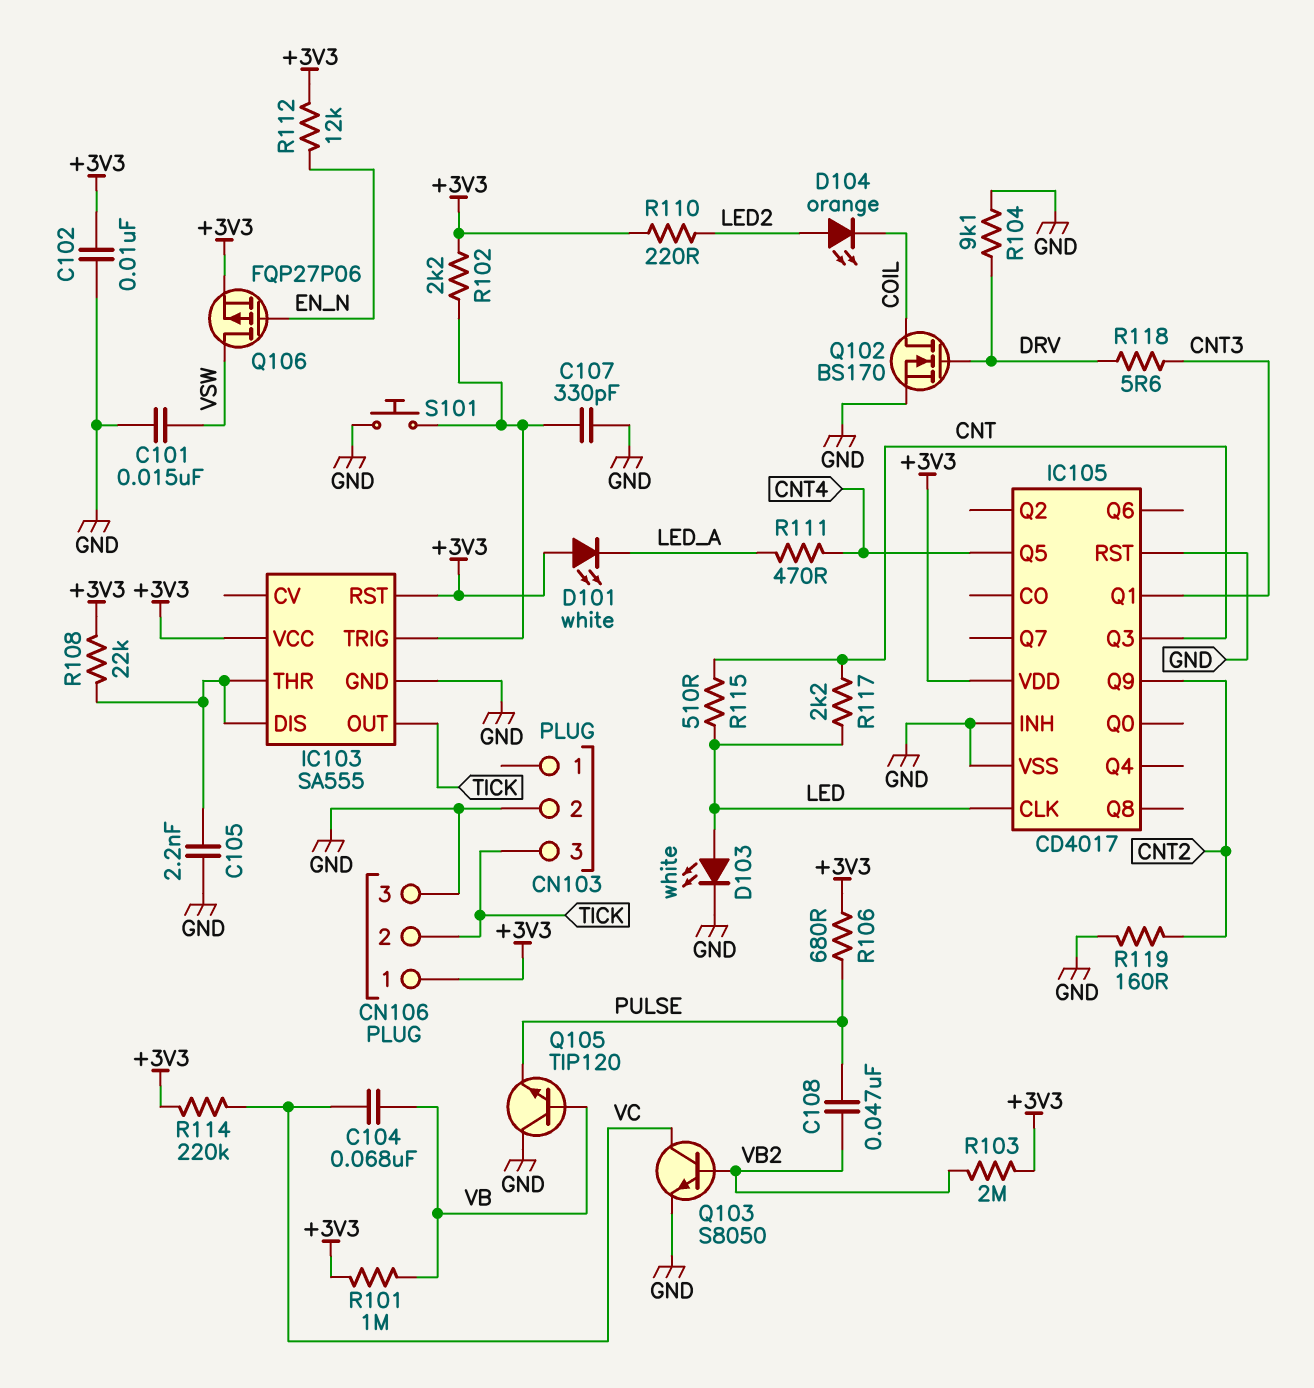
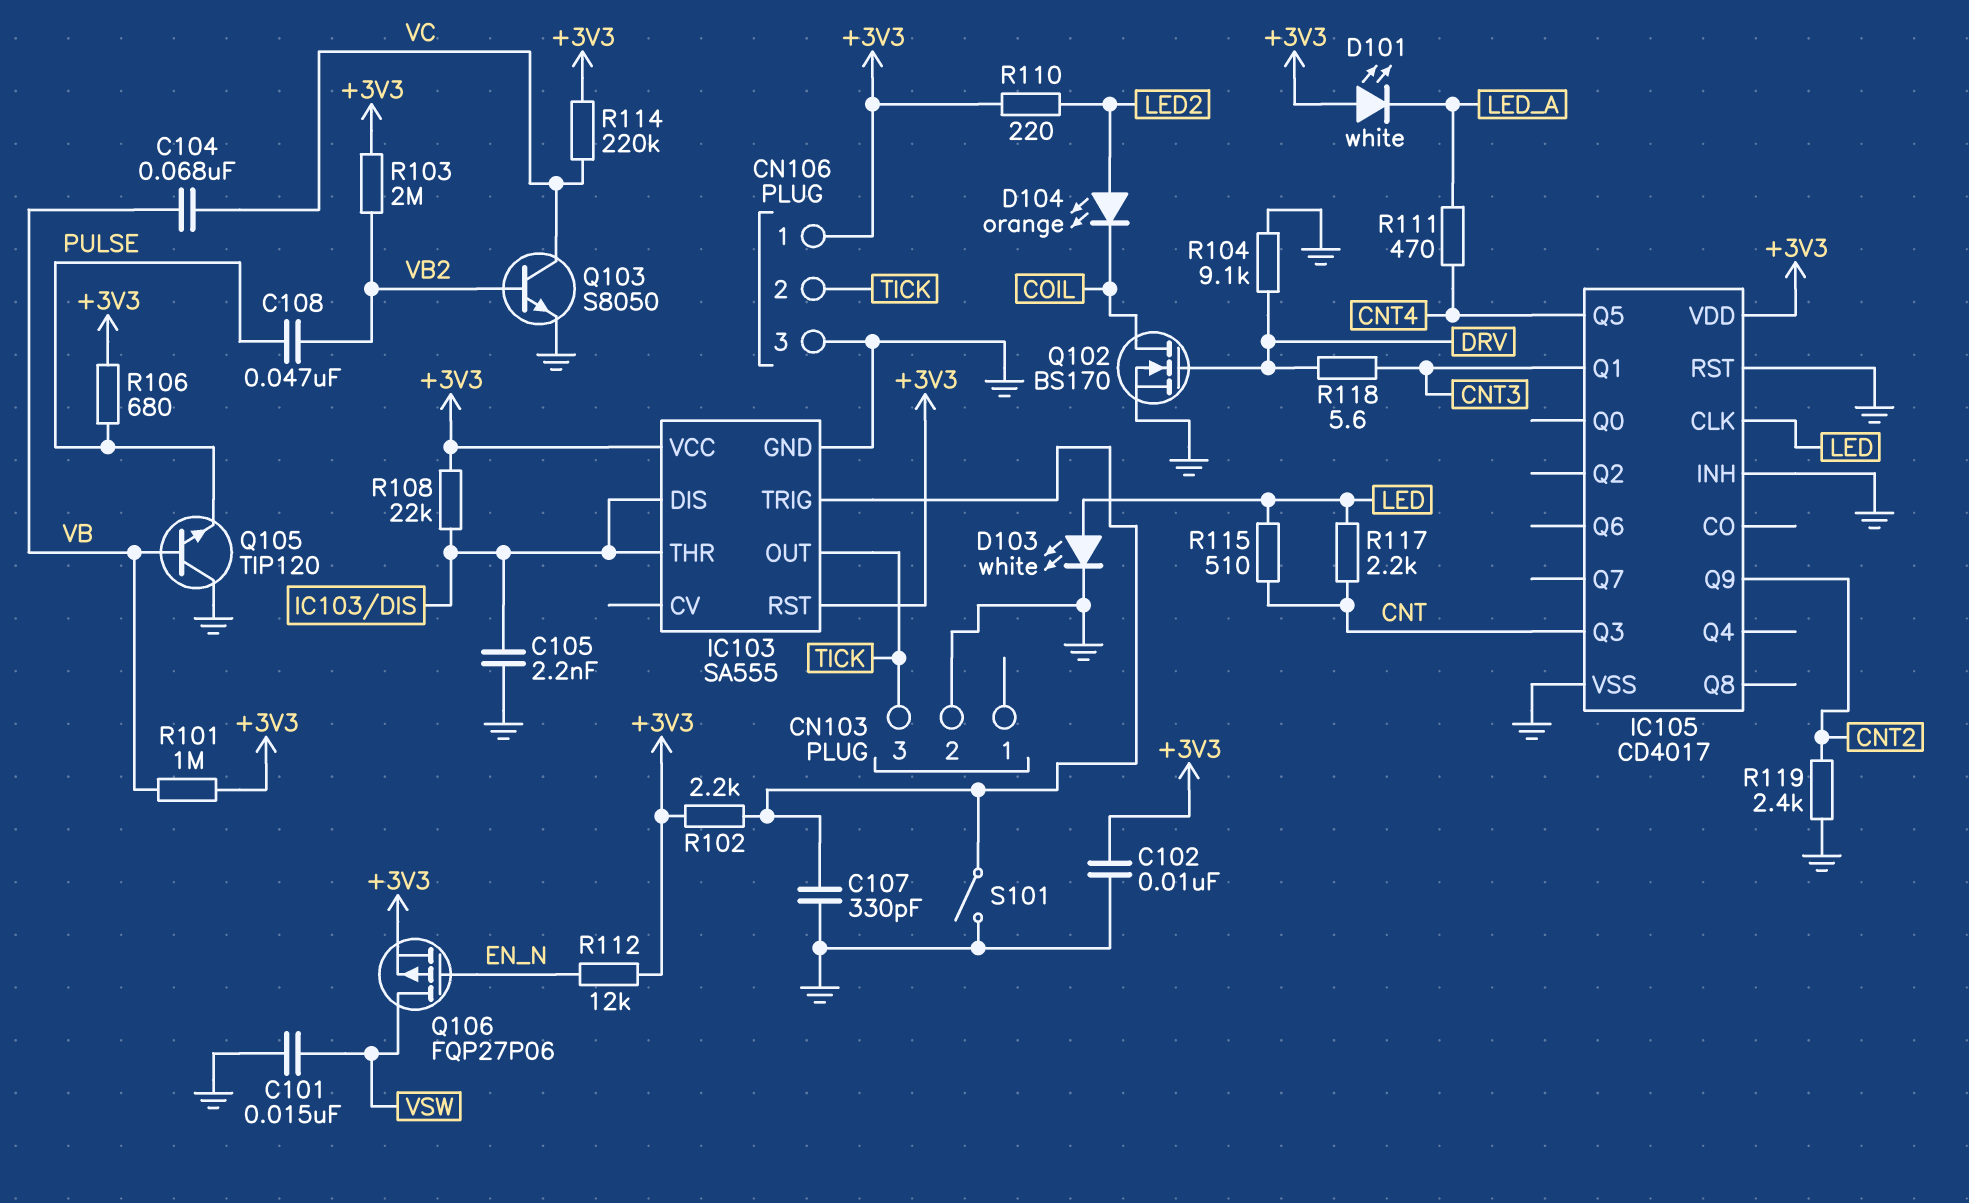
R119: 160 (CNT2, GND) -> 2.4k (CNT2, GND)
S101: button (GND, IC103/TRIG) -> switch (GND, IC103/TRIG)

